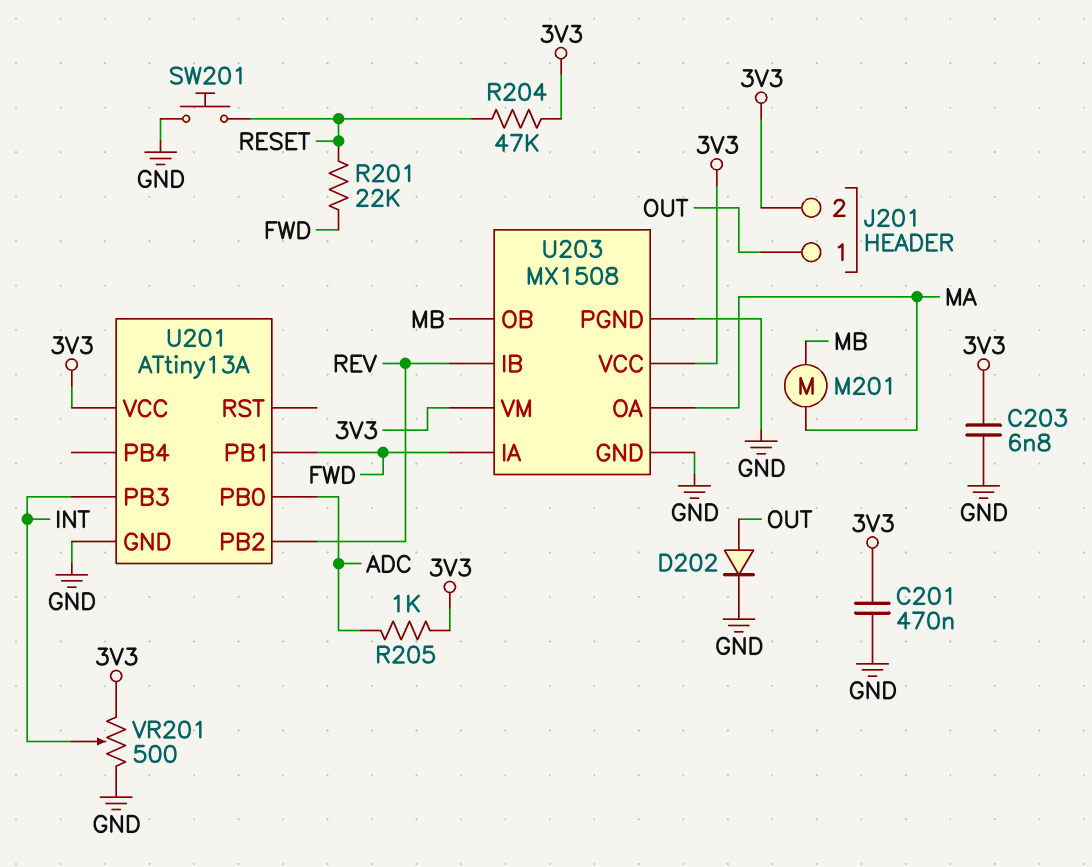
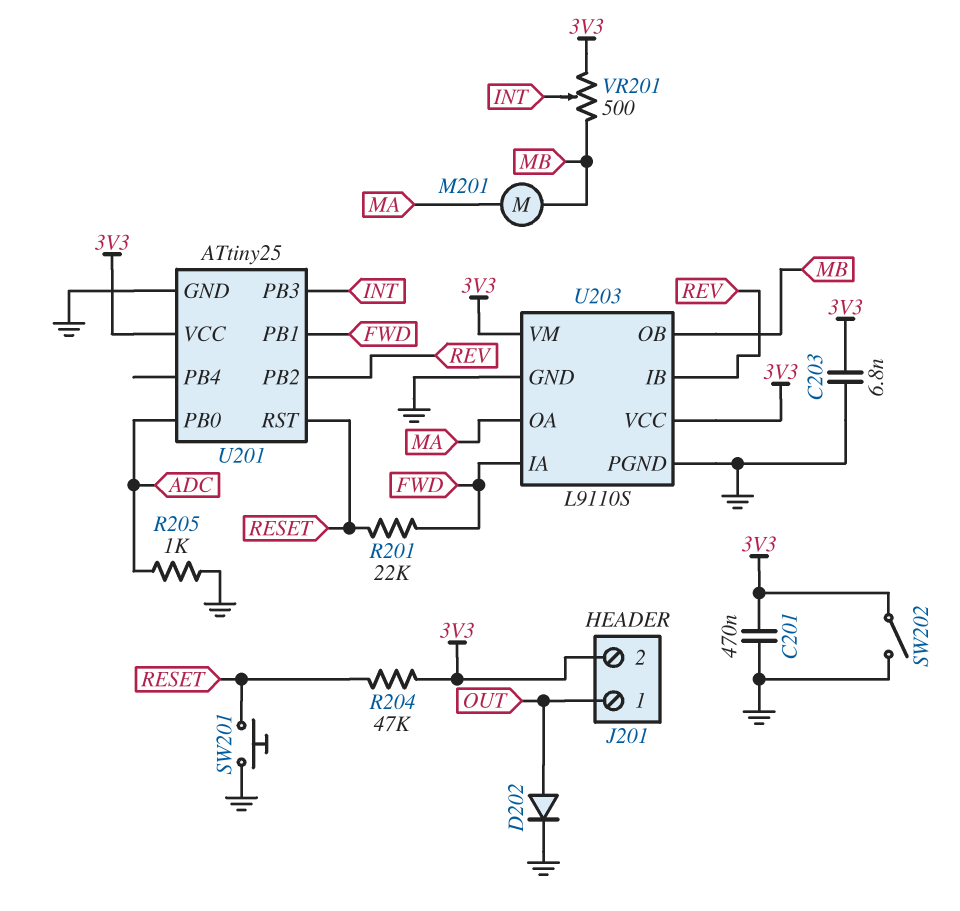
R205: 1k (3V3, ADC) -> 1k (ADC, GND)
SW202: none -> switch (3V3, GND)
U201: ATtiny13A -> ATtiny25
U201 pin RST: none -> RESET
U203: MX1508 -> L9110S
VR201: 500 (3V3, GND, wiper INT) -> 500 (3V3, MB, wiper INT)

